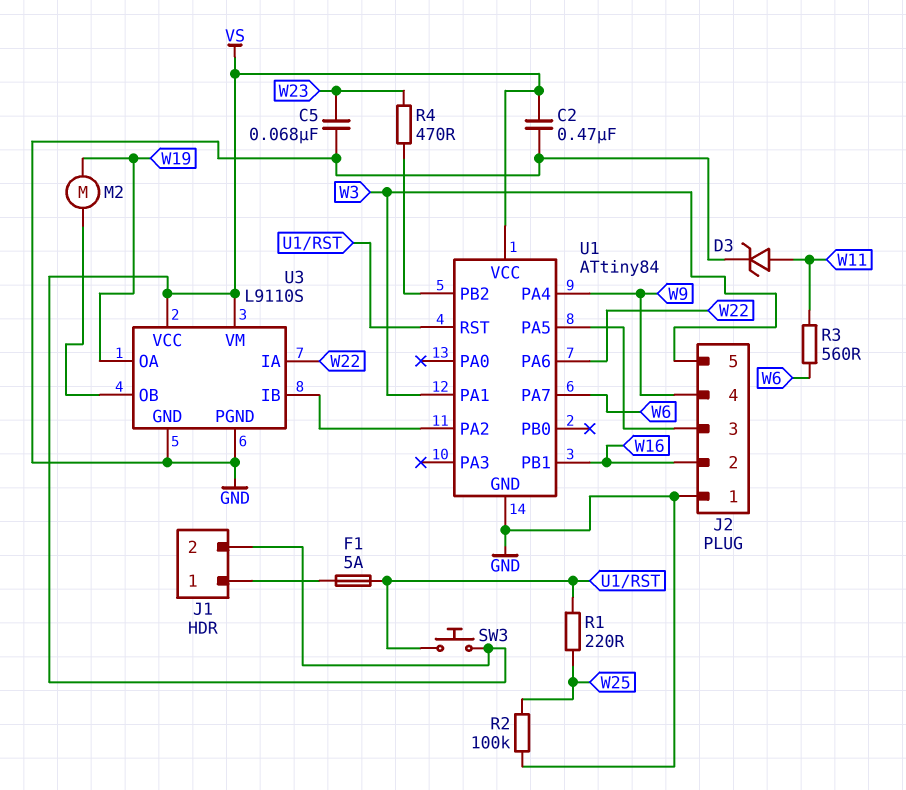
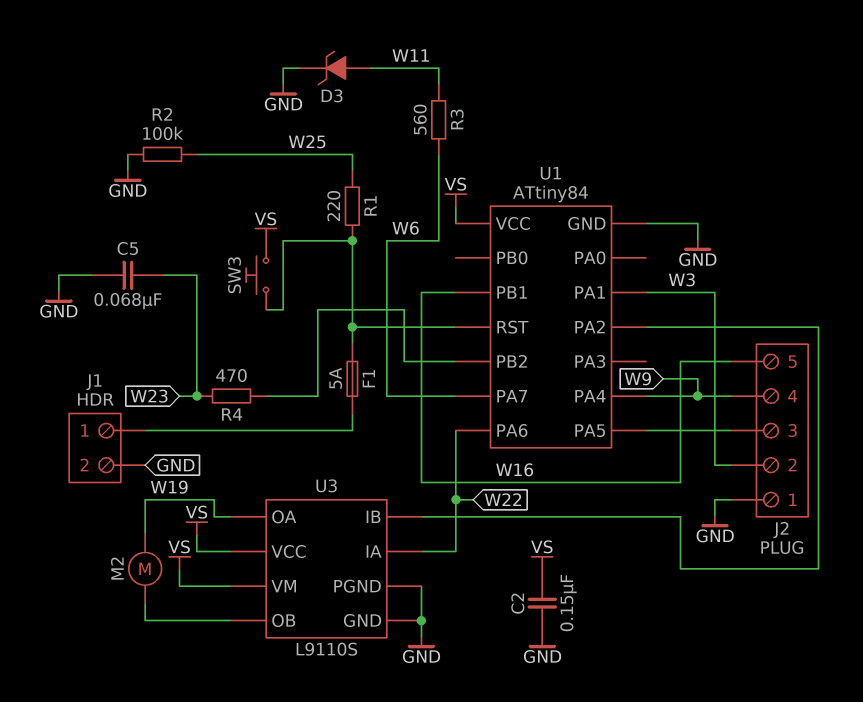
C2: 470nF (GND, VS) -> 150nF (GND, VS)
J1 pin 2: VS -> GND
J2 pin 2: W16 -> W3
J2 pin 5: W3 -> W16

